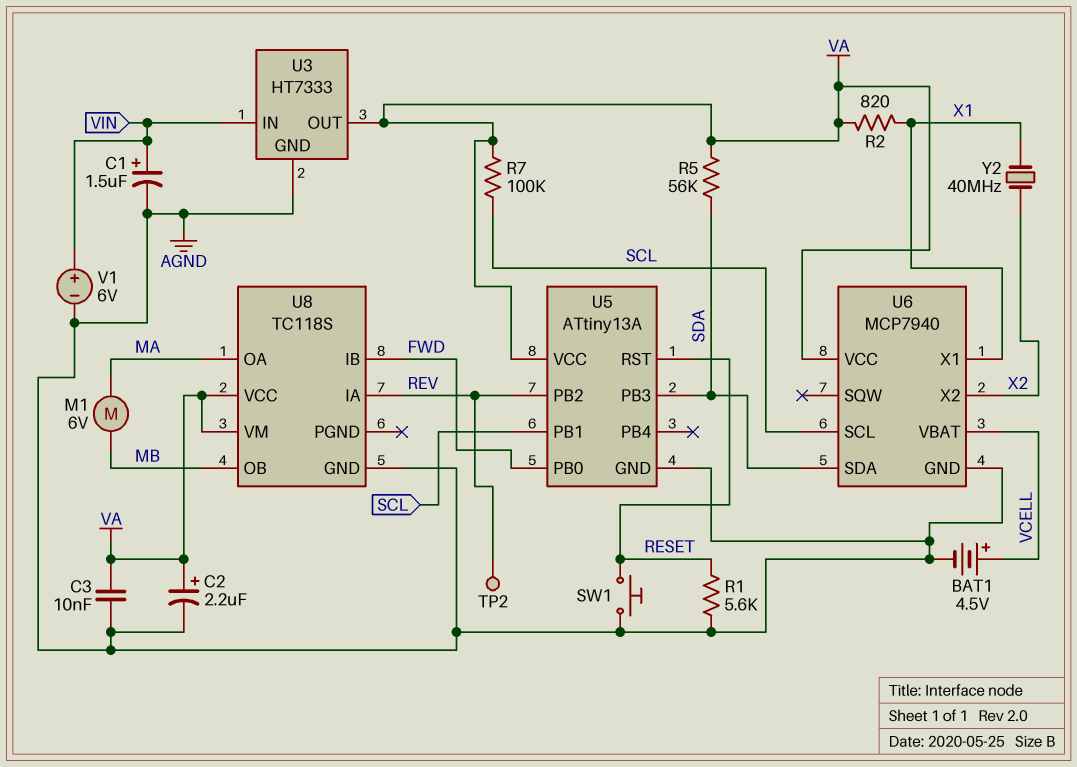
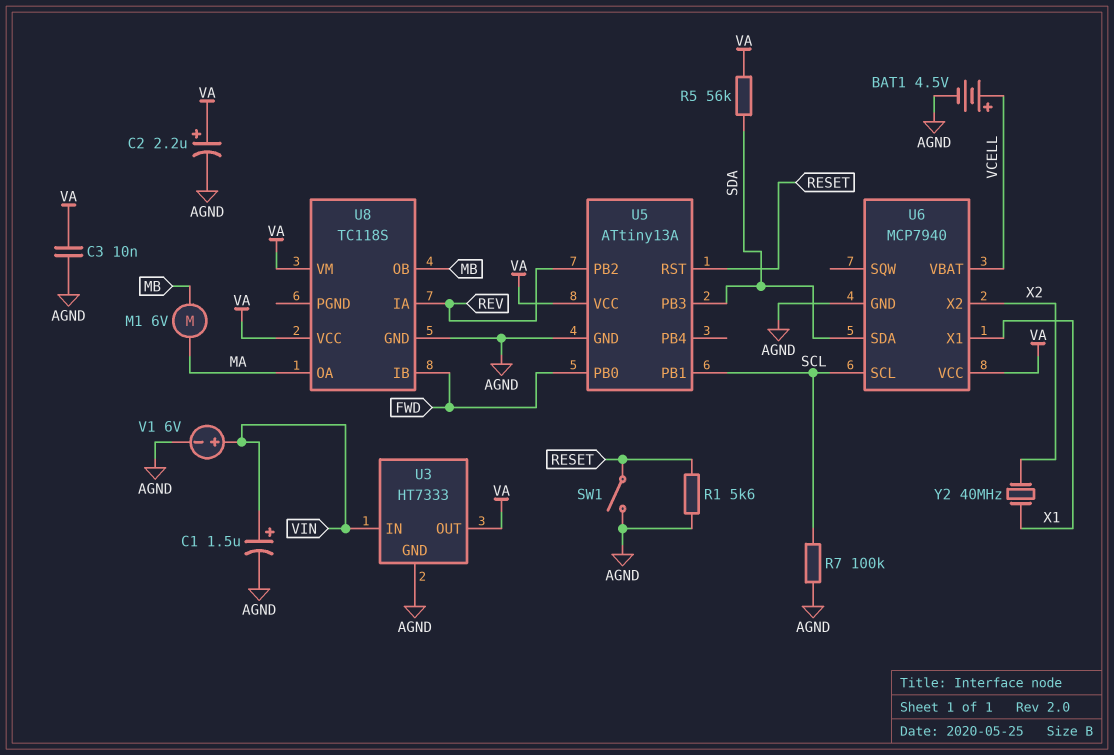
R2: 820 (VA, X1) -> none
R7: 100k (SCL, VA) -> 100k (AGND, SCL)
SW1: button (AGND, RESET) -> switch (AGND, RESET)
TP2: test point (REV) -> none

